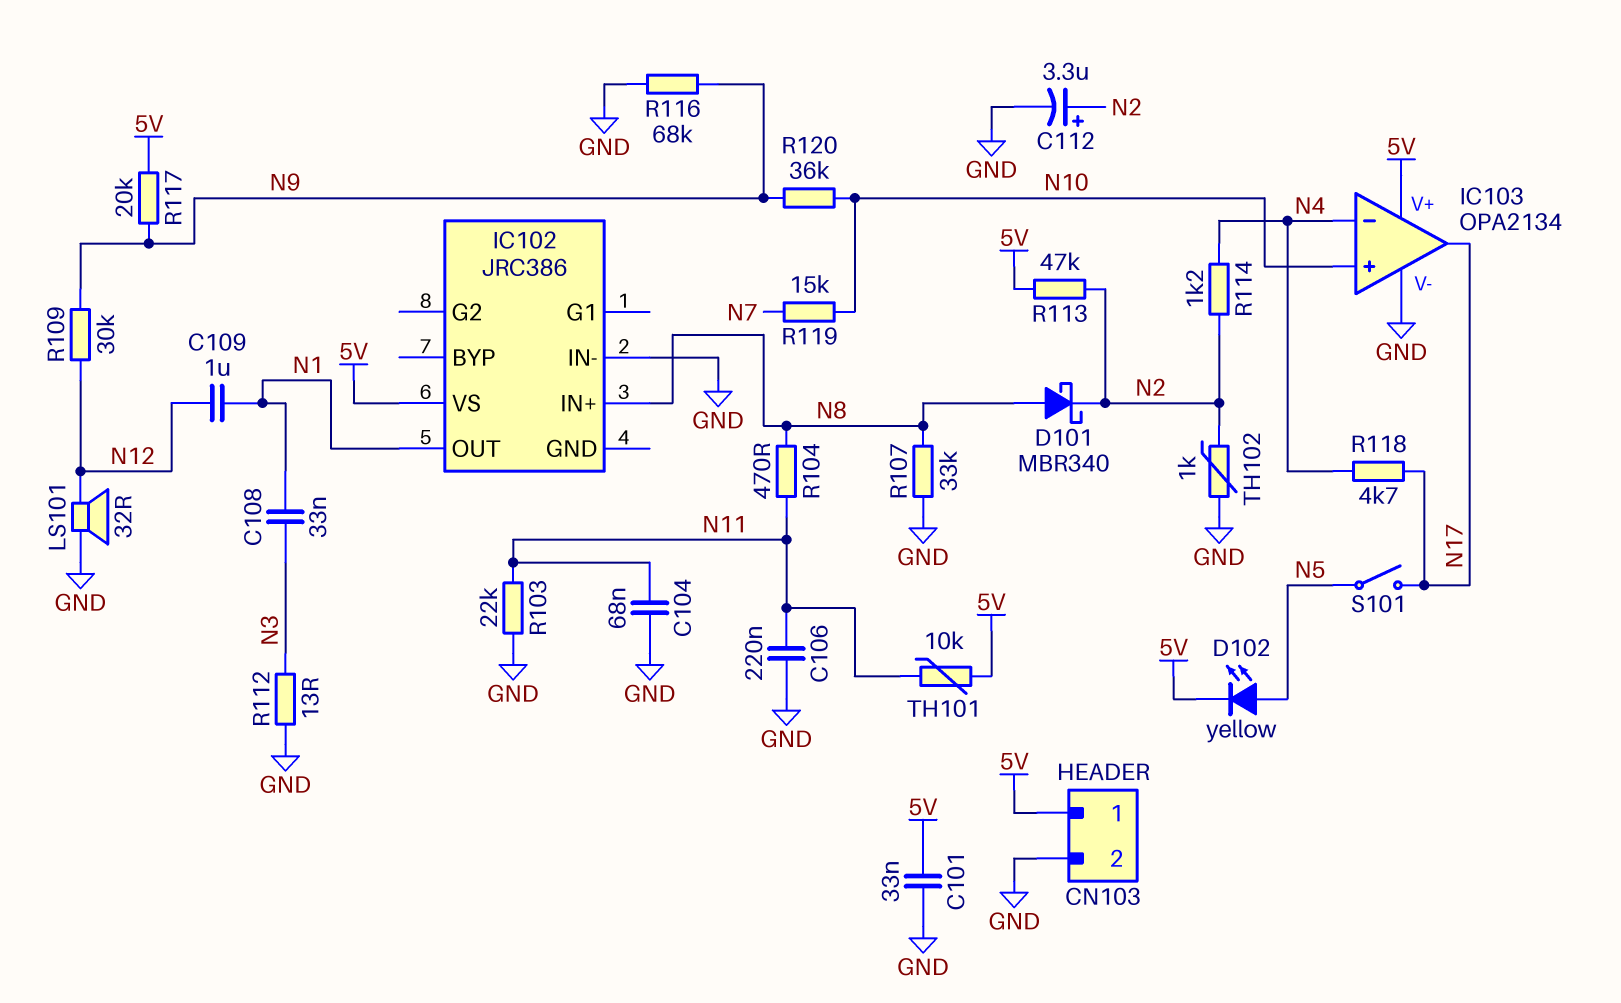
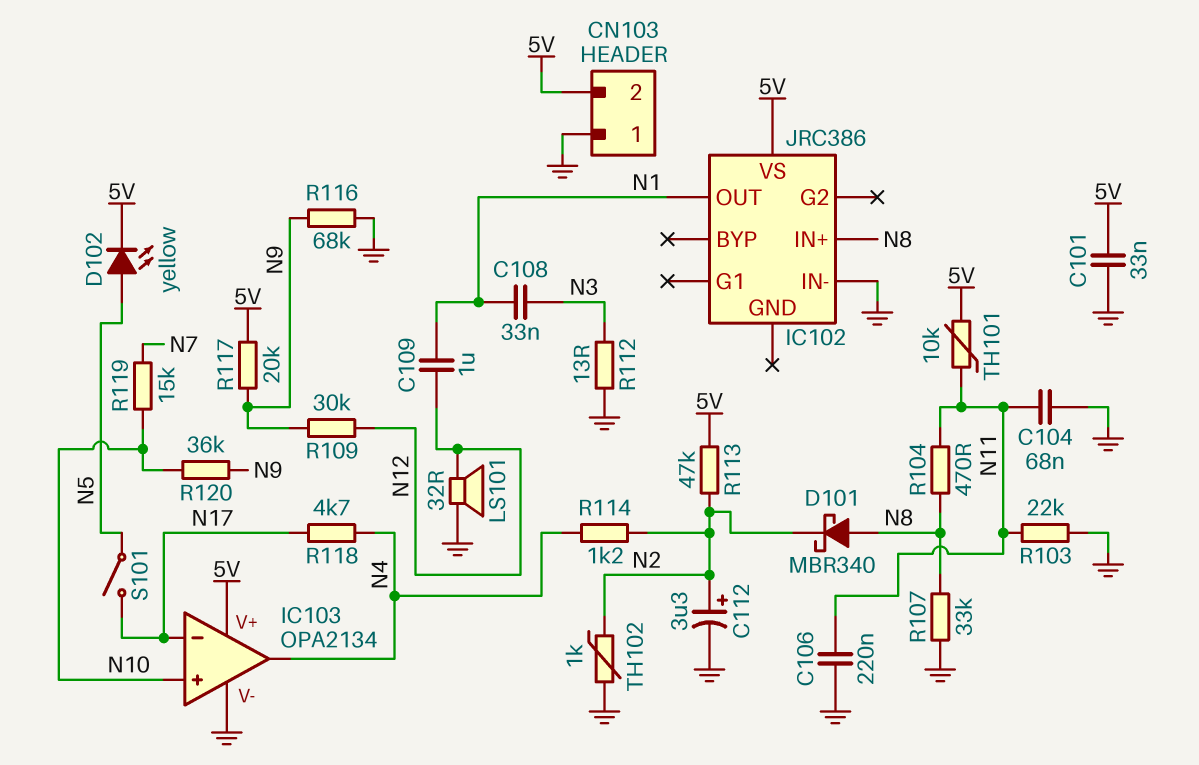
CN103 pin 1: 5V -> GND
CN103 pin 2: GND -> 5V
IC103 pin in-: N4 -> N17
IC103 pin out: N17 -> N4

